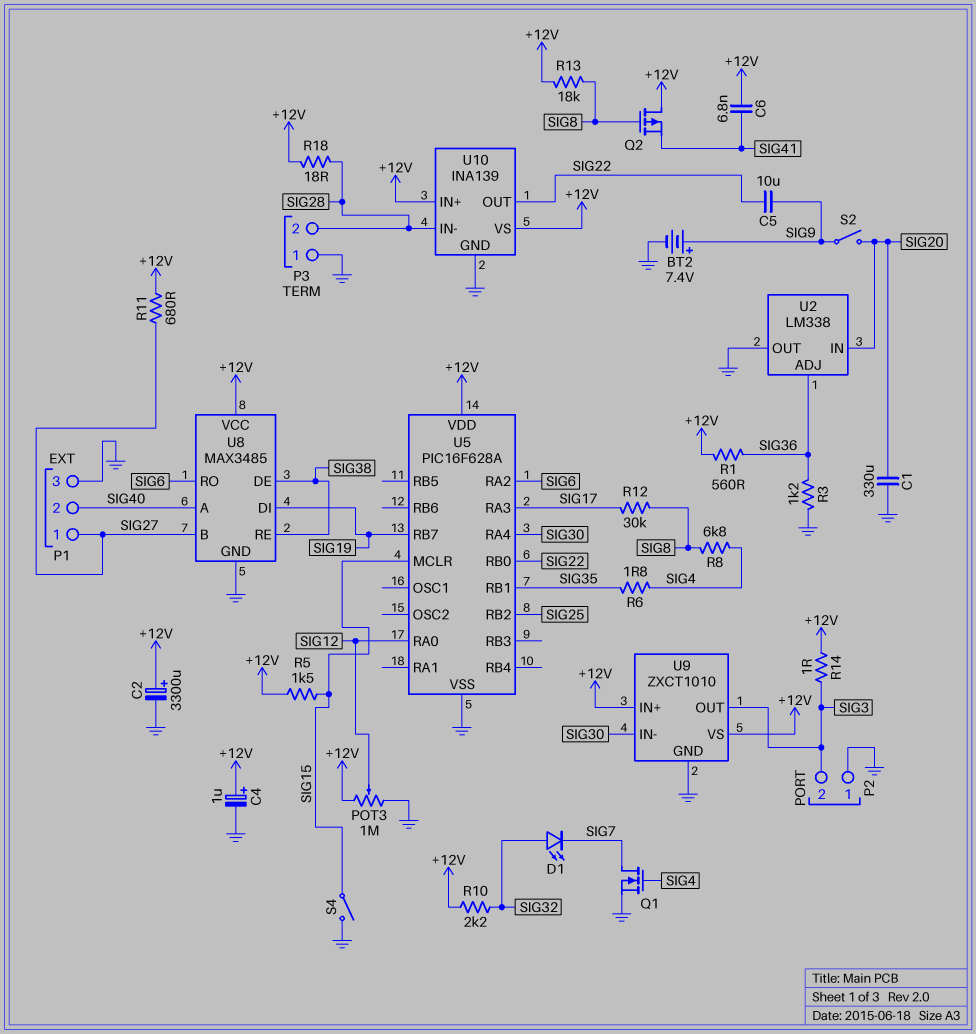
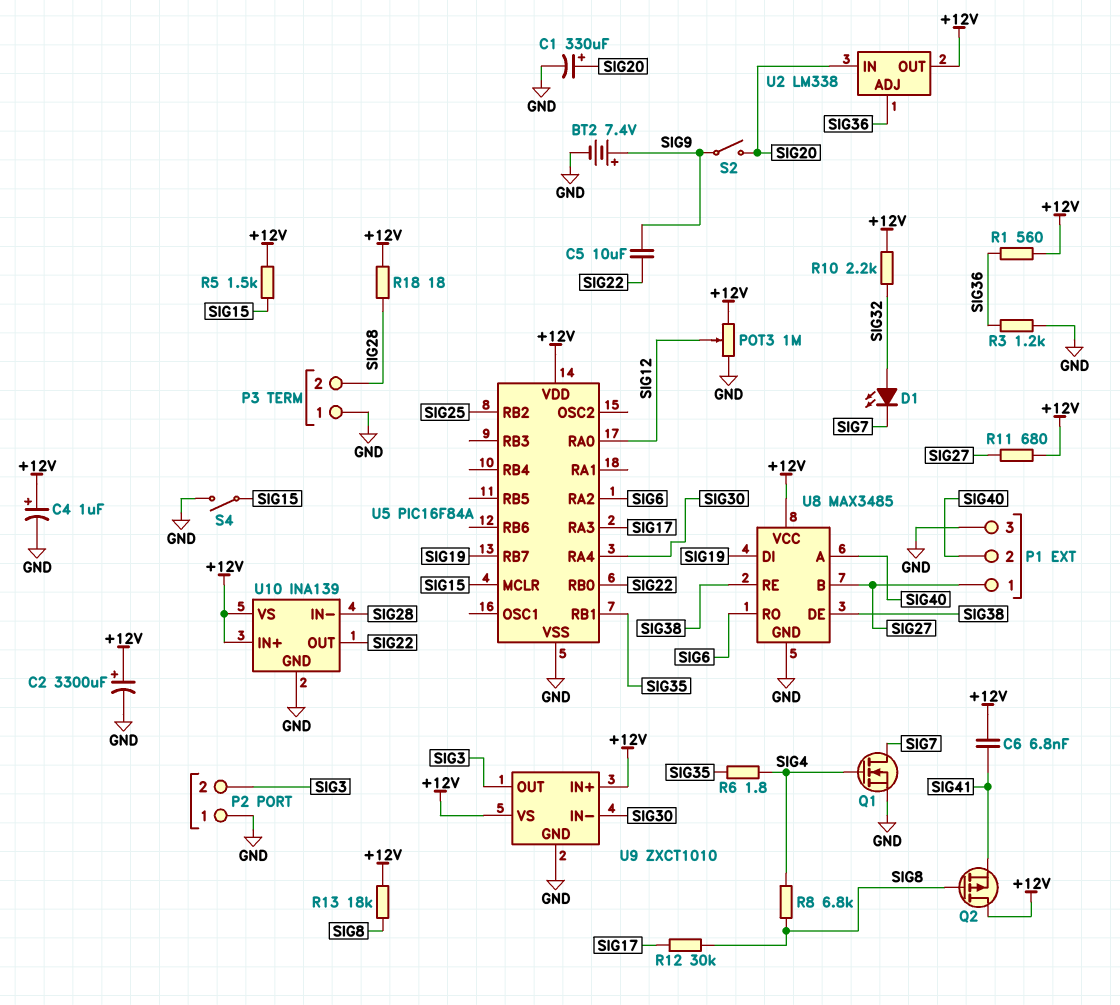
C1: 330uF (GND, SIG20) -> 330uF (plus SIG20, minus GND)
R14: 1 (+12V, SIG3) -> none
U2 pin OUT: GND -> +12V
U5: PIC16F628A -> PIC16F84A

